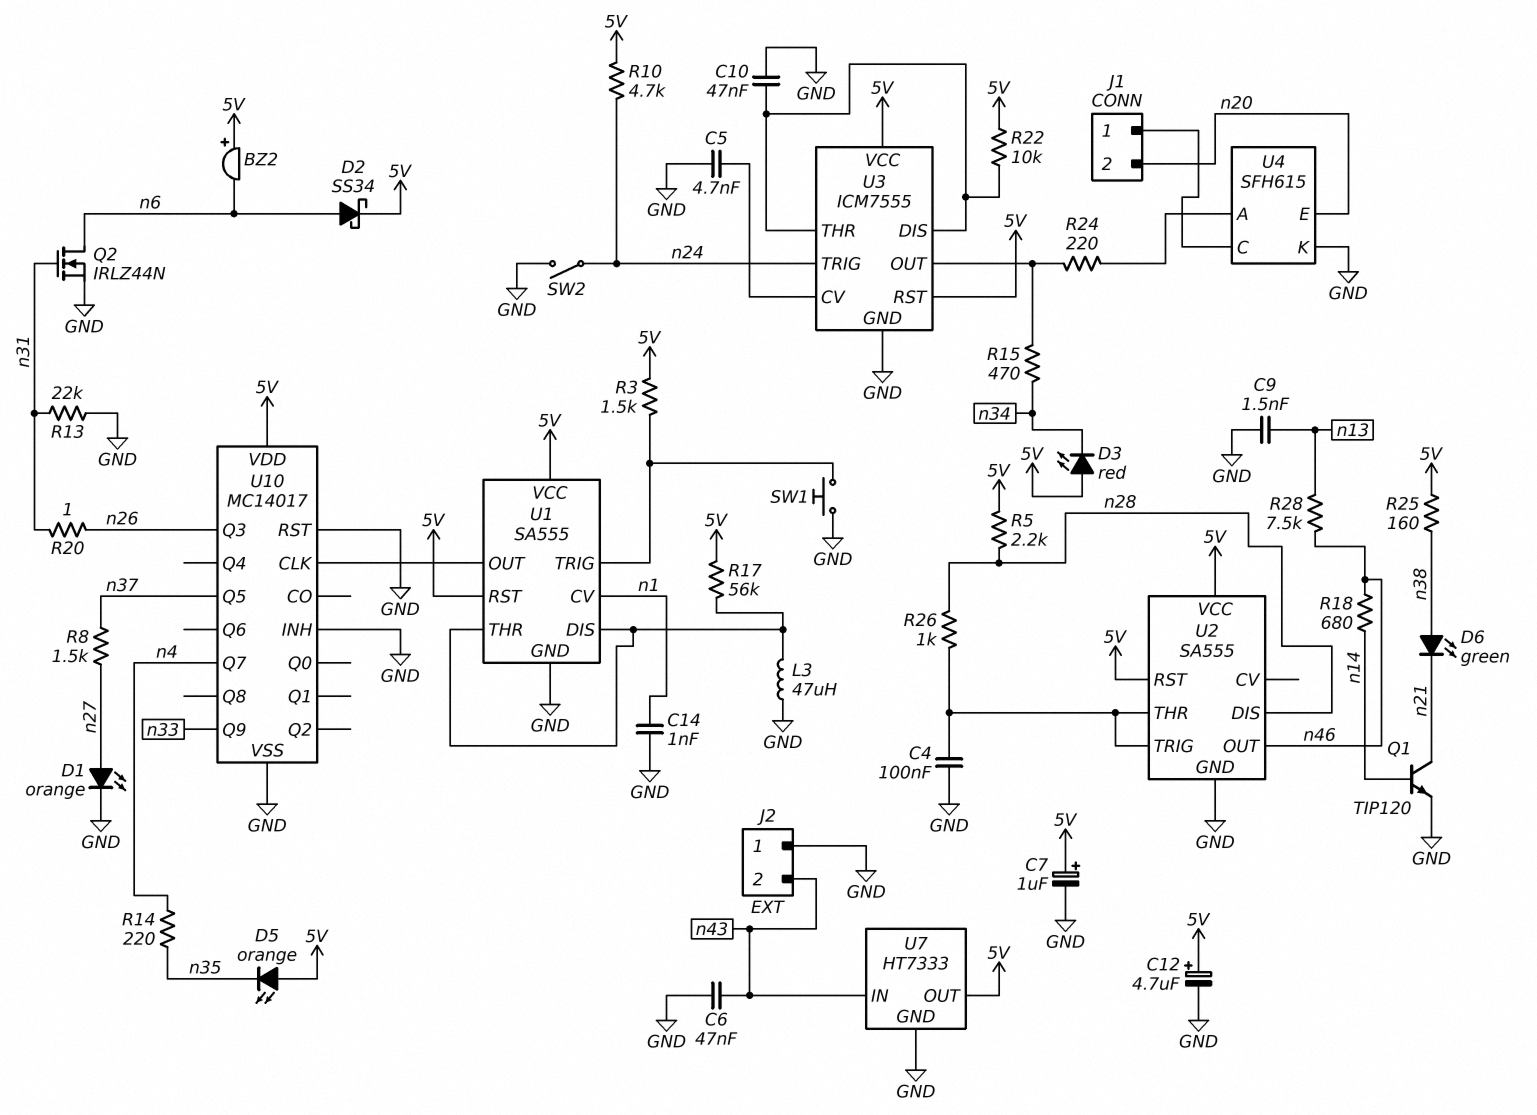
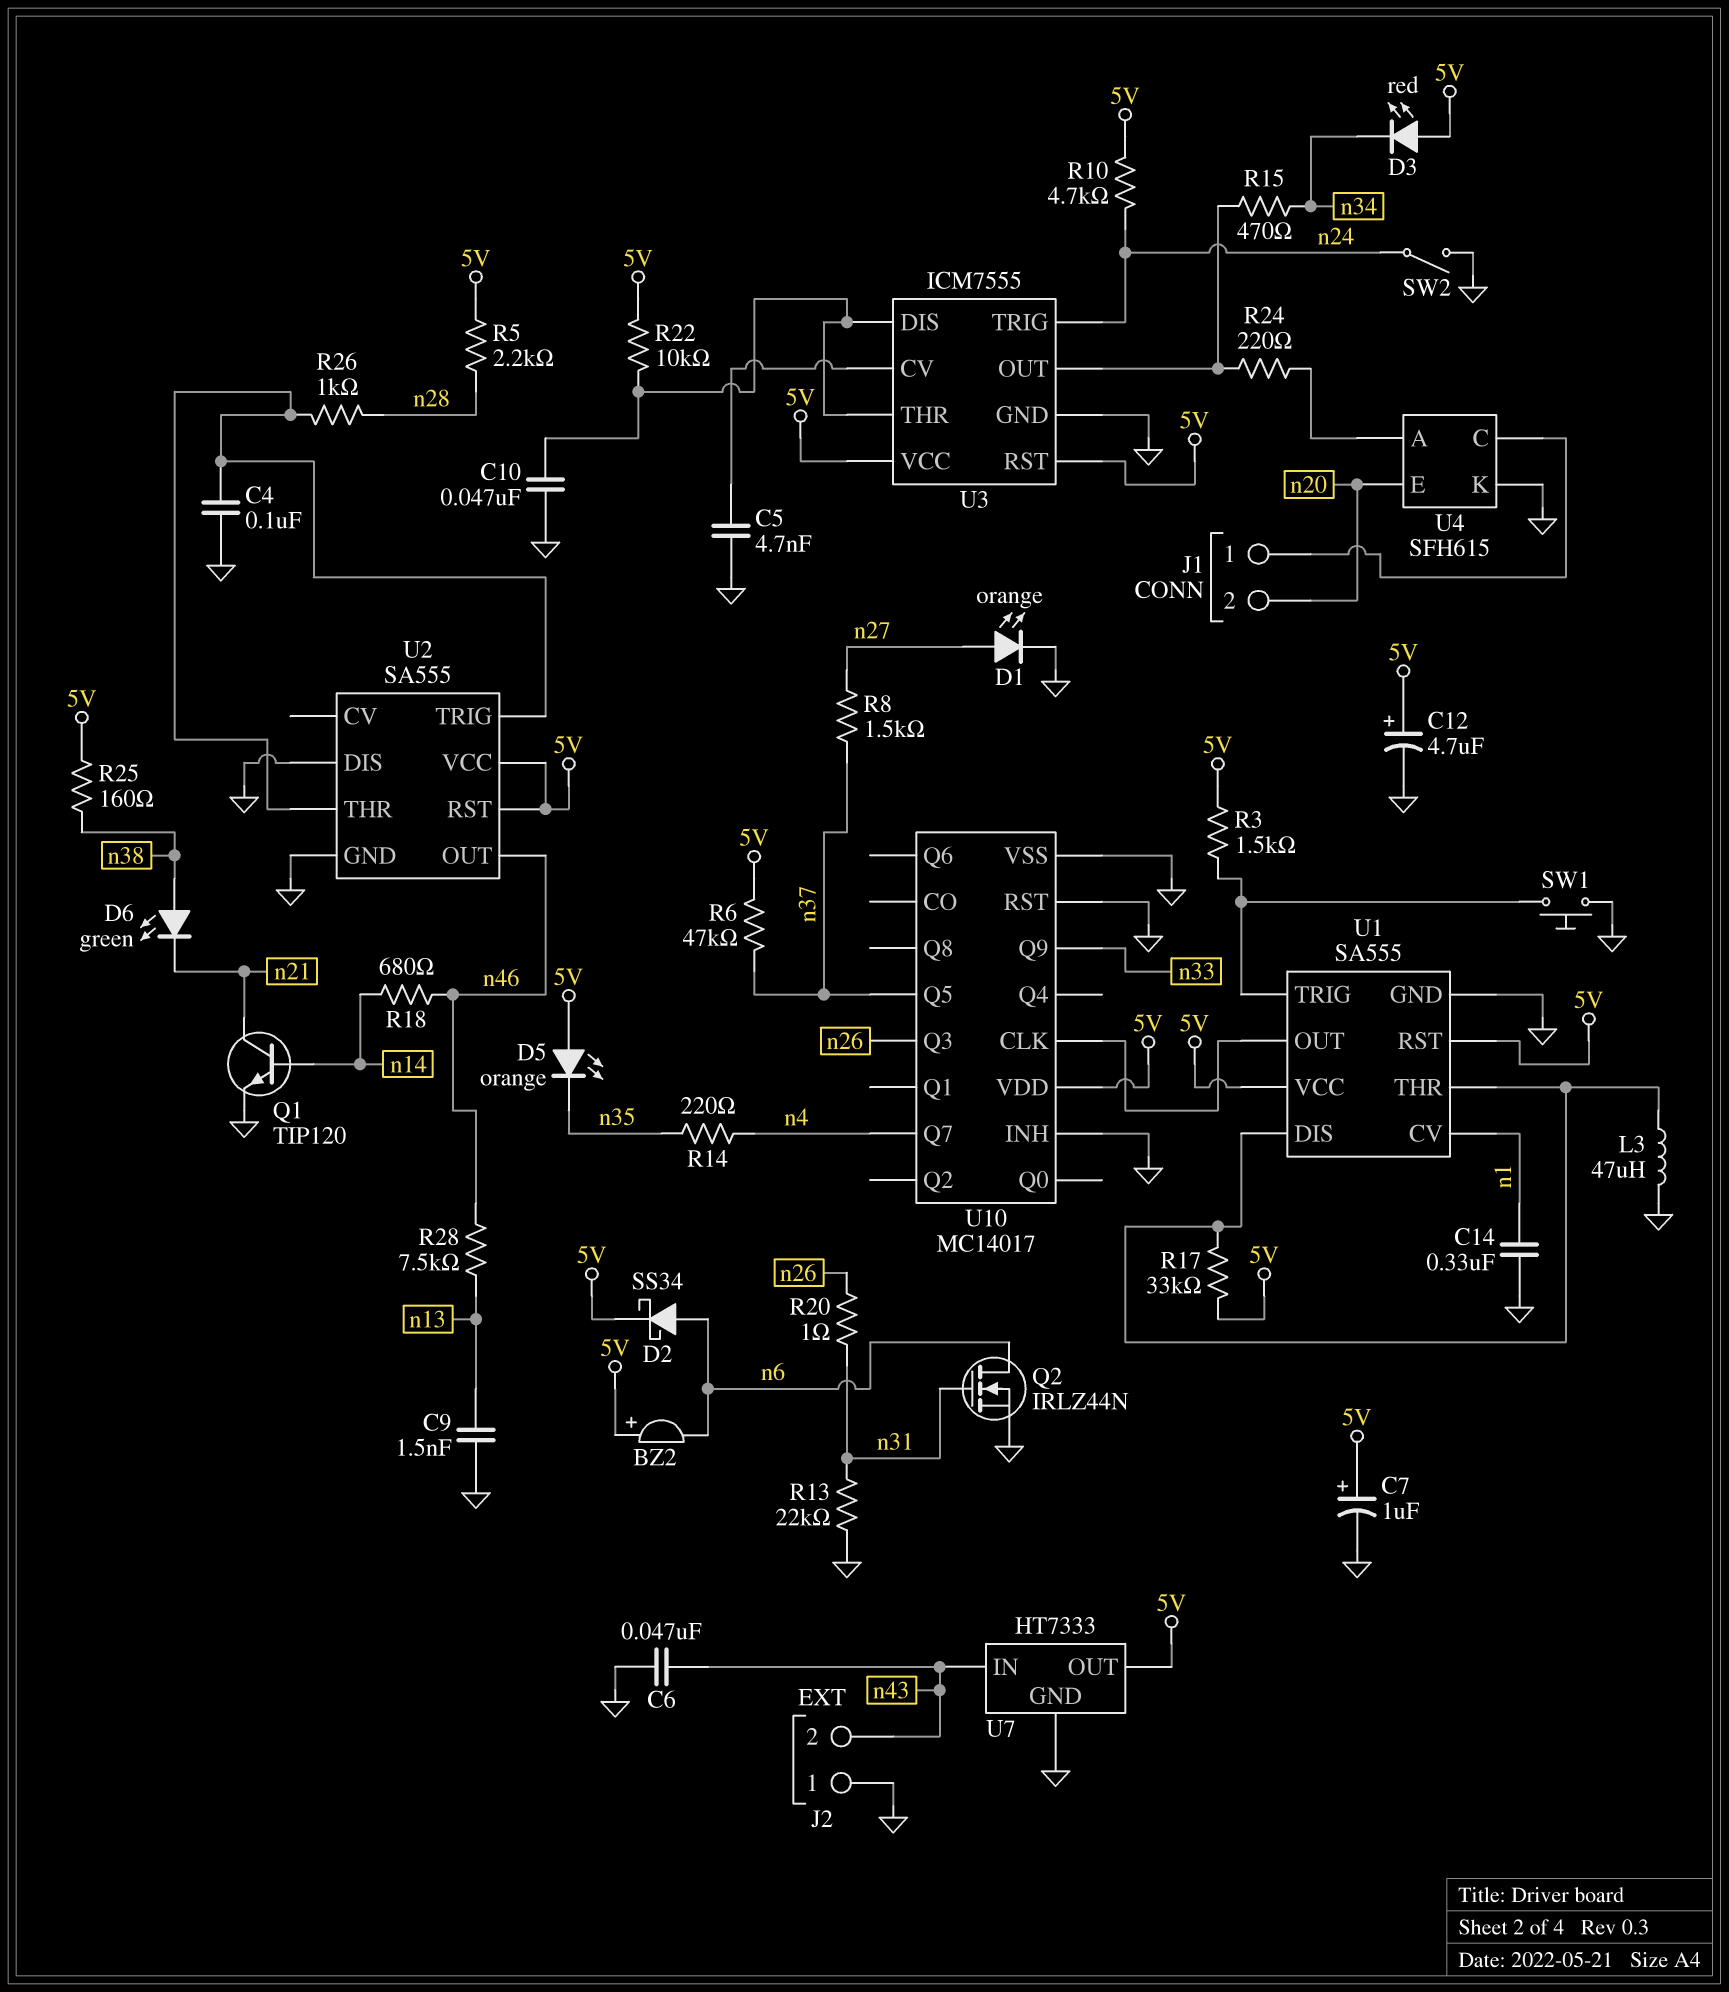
C14: 1nF (GND, n1) -> 330nF (GND, n1)
R6: none -> 47k (5V, n37)
R17: 56k (5V, U1/DIS) -> 33k (5V, U1/DIS)
U2 pin DIS: n28 -> GND

